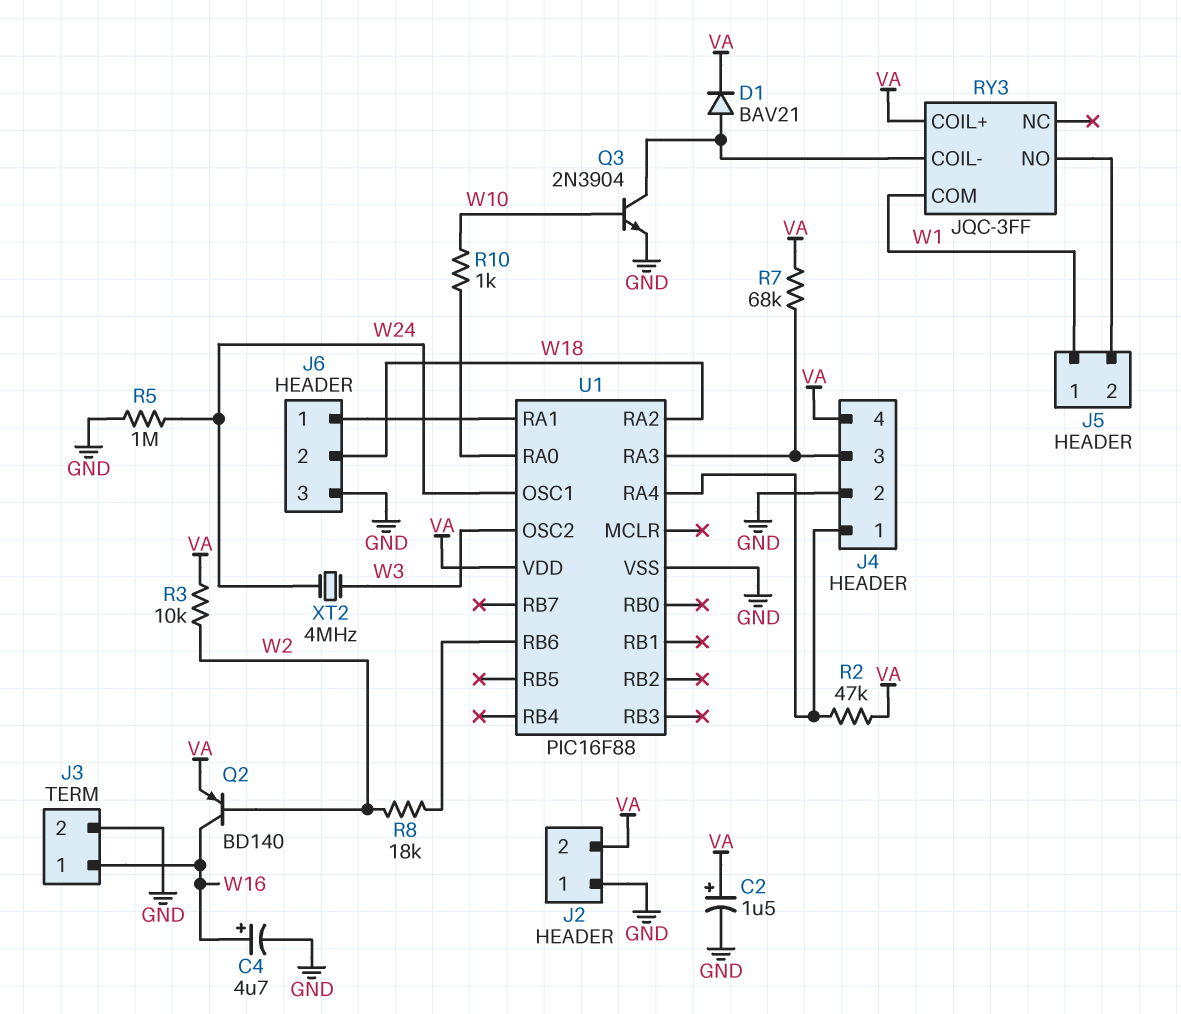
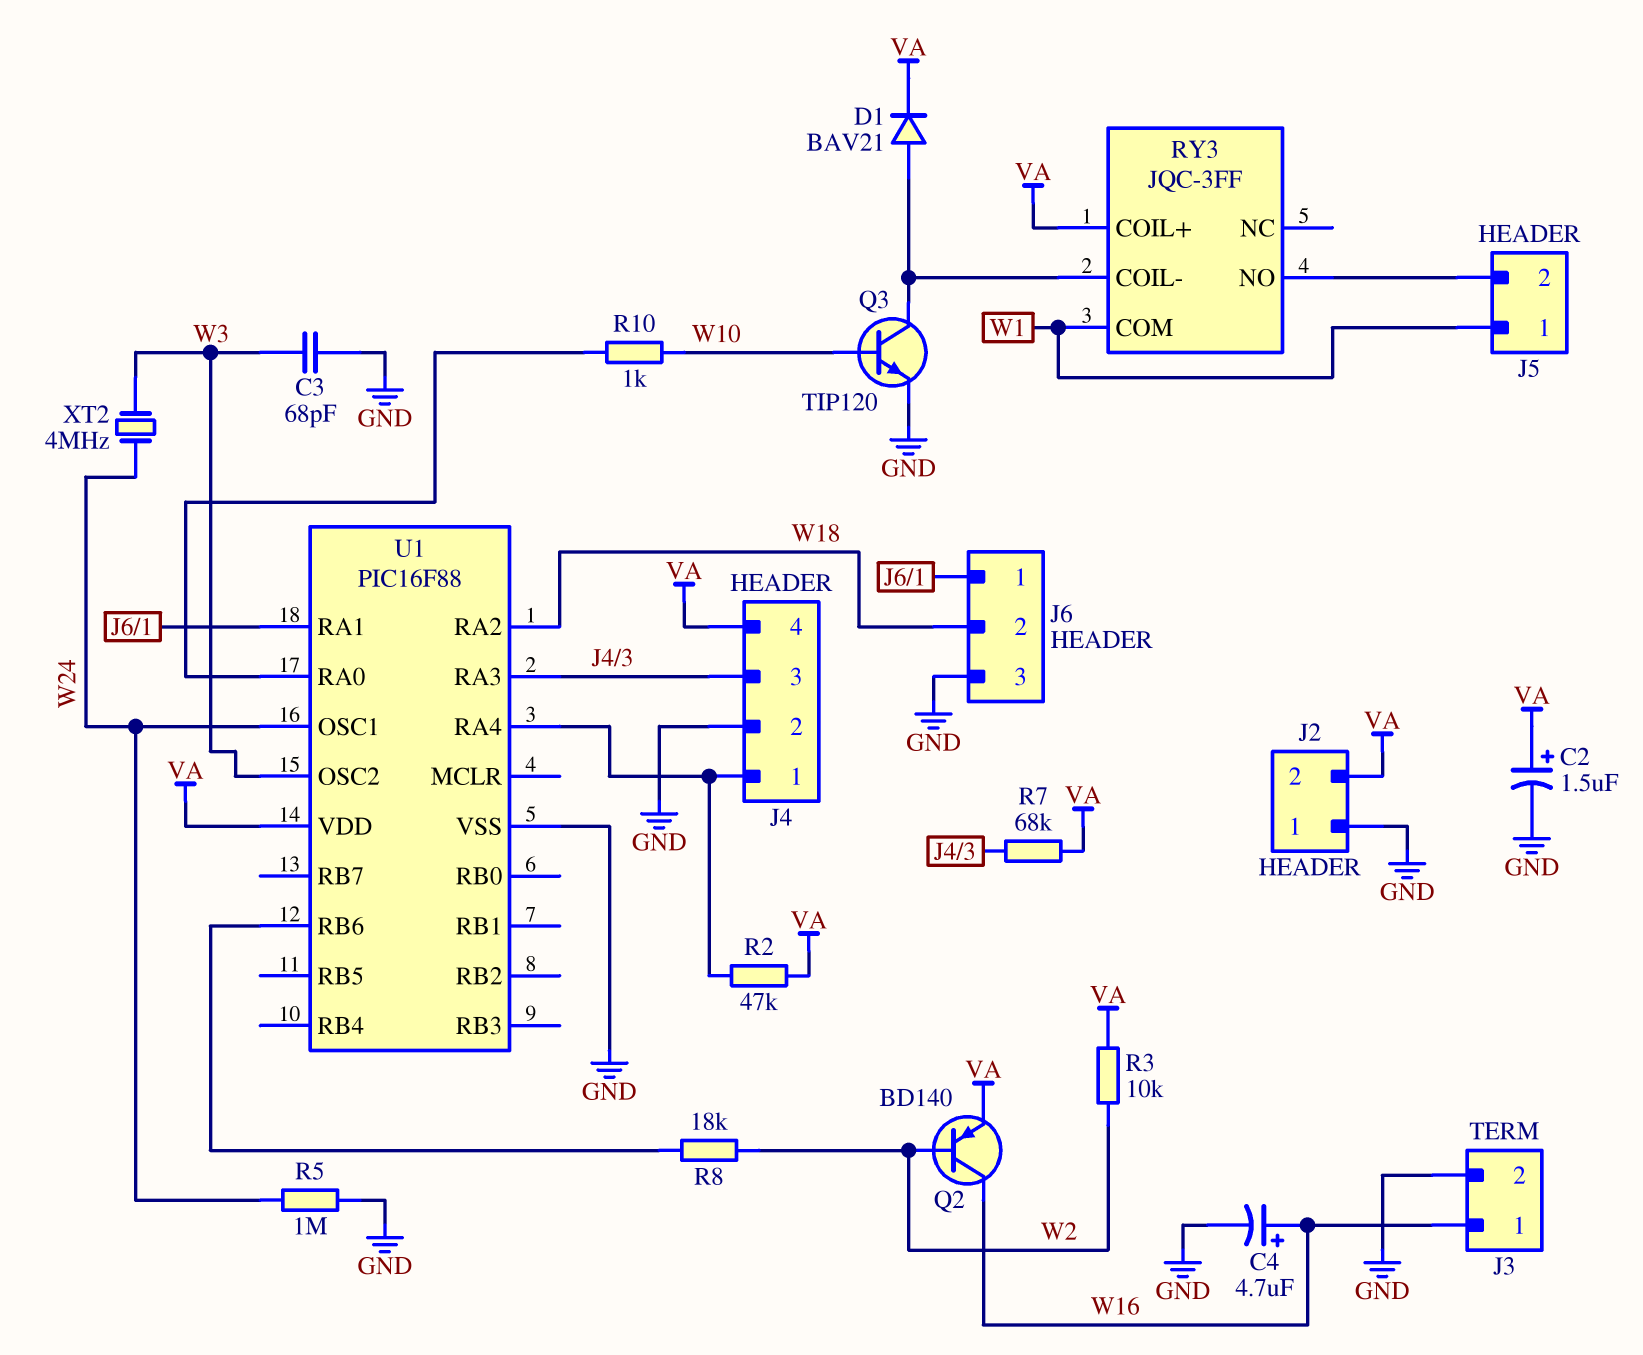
C3: none -> 68pF (GND, W3)
Q3: NPN 2N3904 (B W10, C RY3/COIL-, E GND) -> NPN TIP120 (B W10, C RY3/COIL-, E GND)

